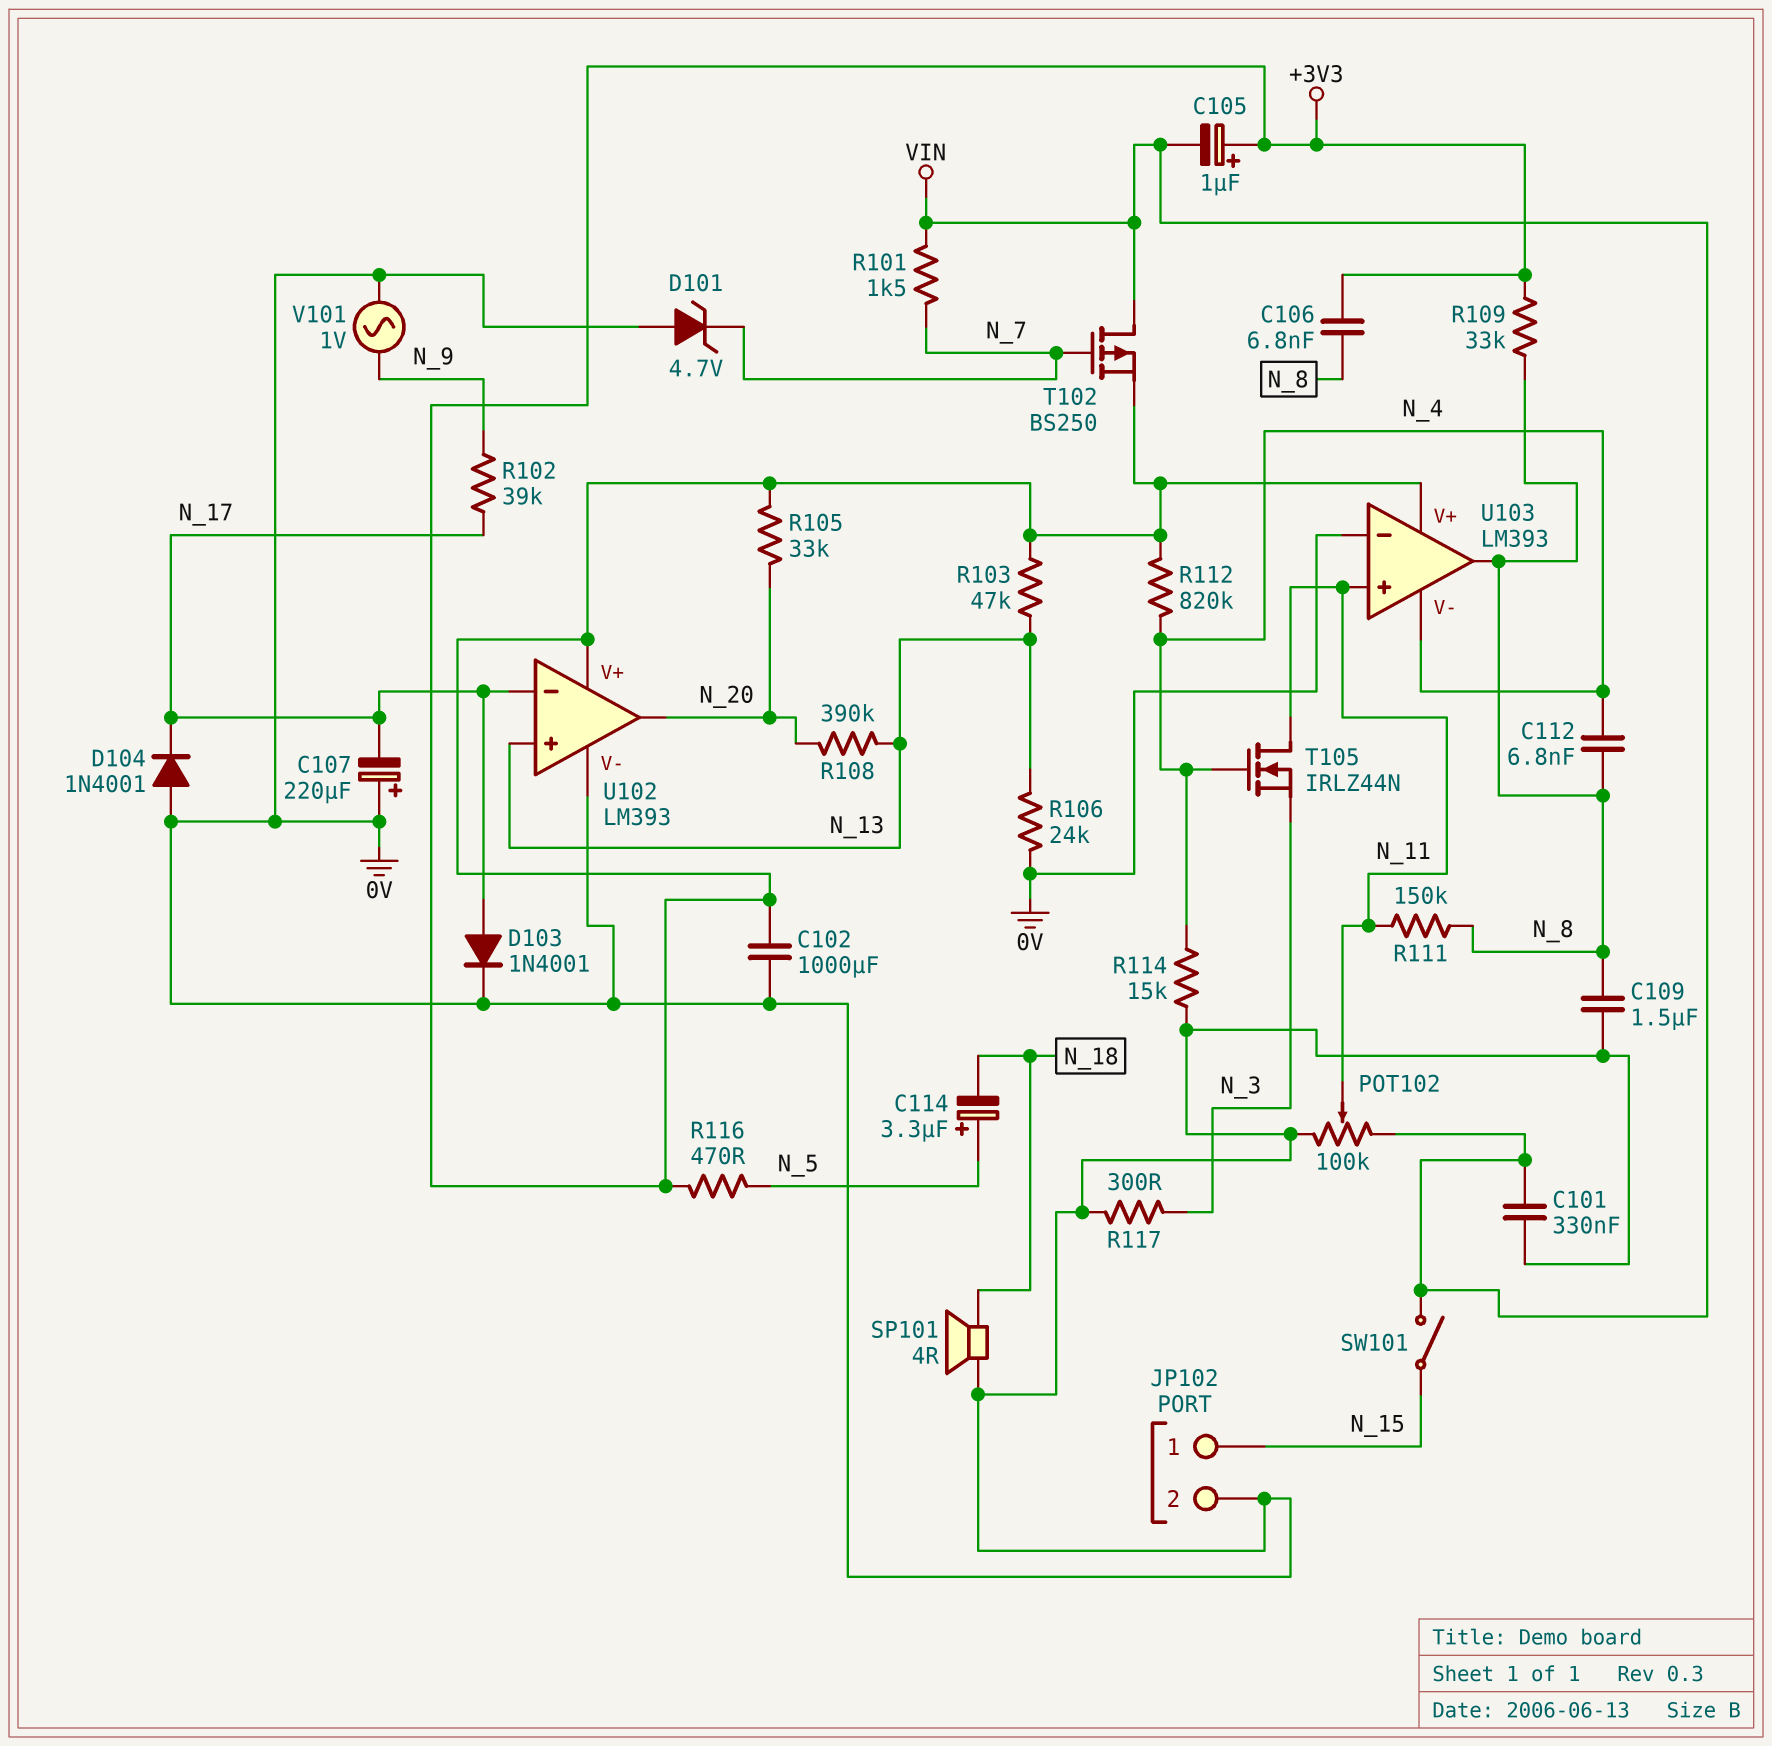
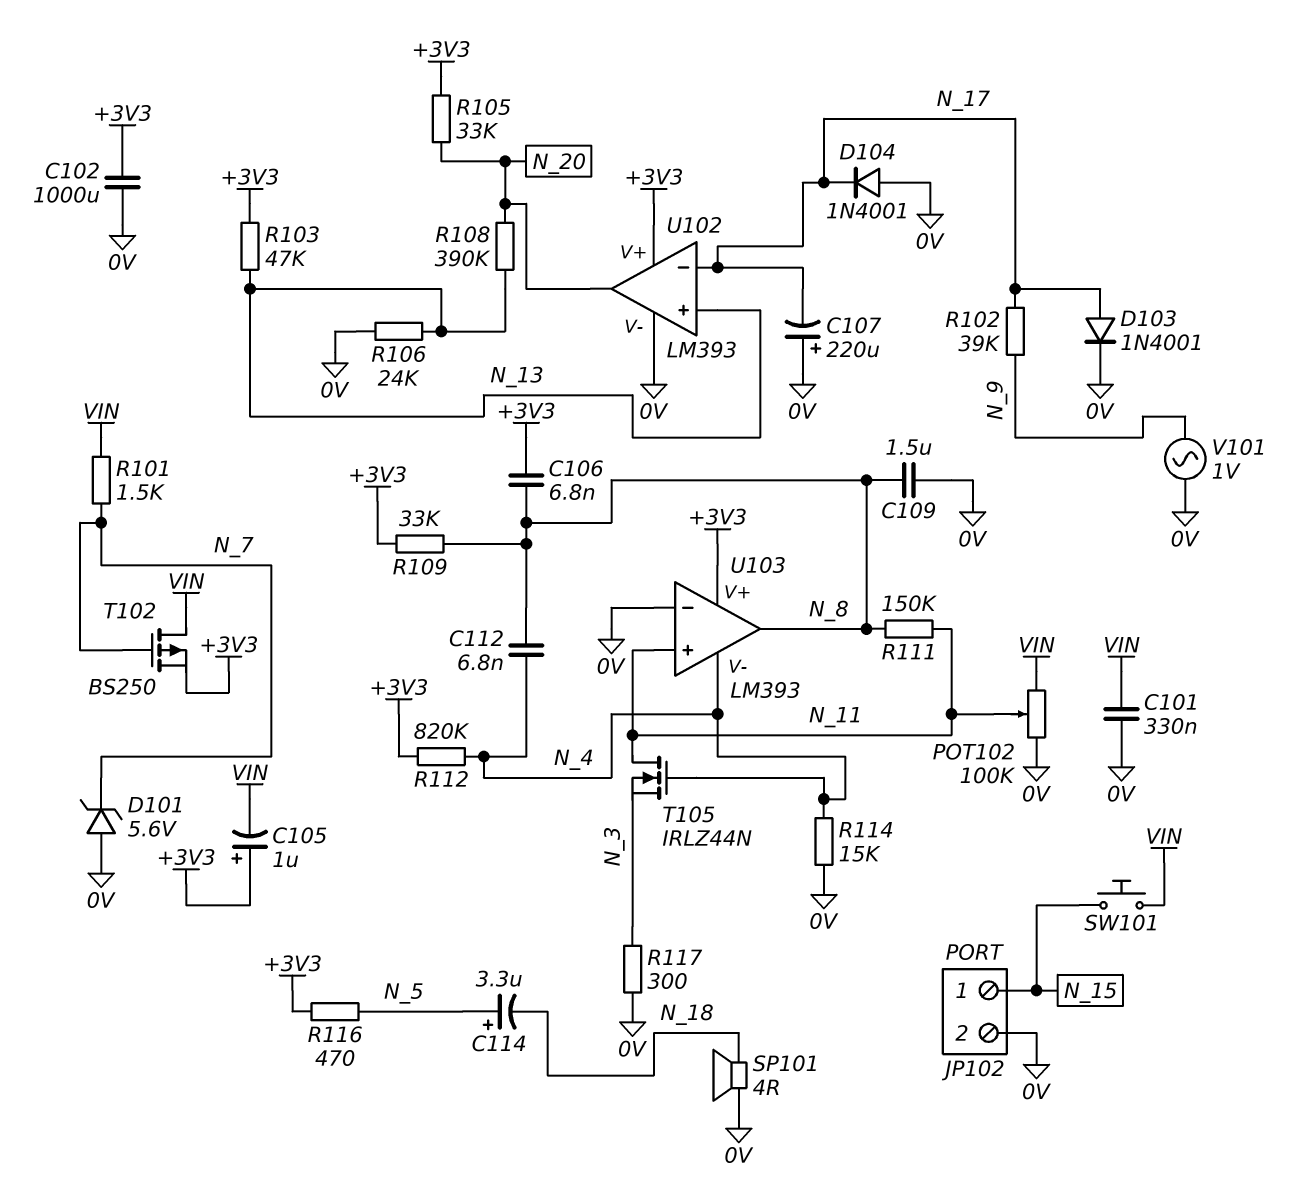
D101: zener 4.7V (A 0V, K N_7) -> zener 5.6V (A 0V, K N_7)
SW101: switch (N_15, VIN) -> button (N_15, VIN)

